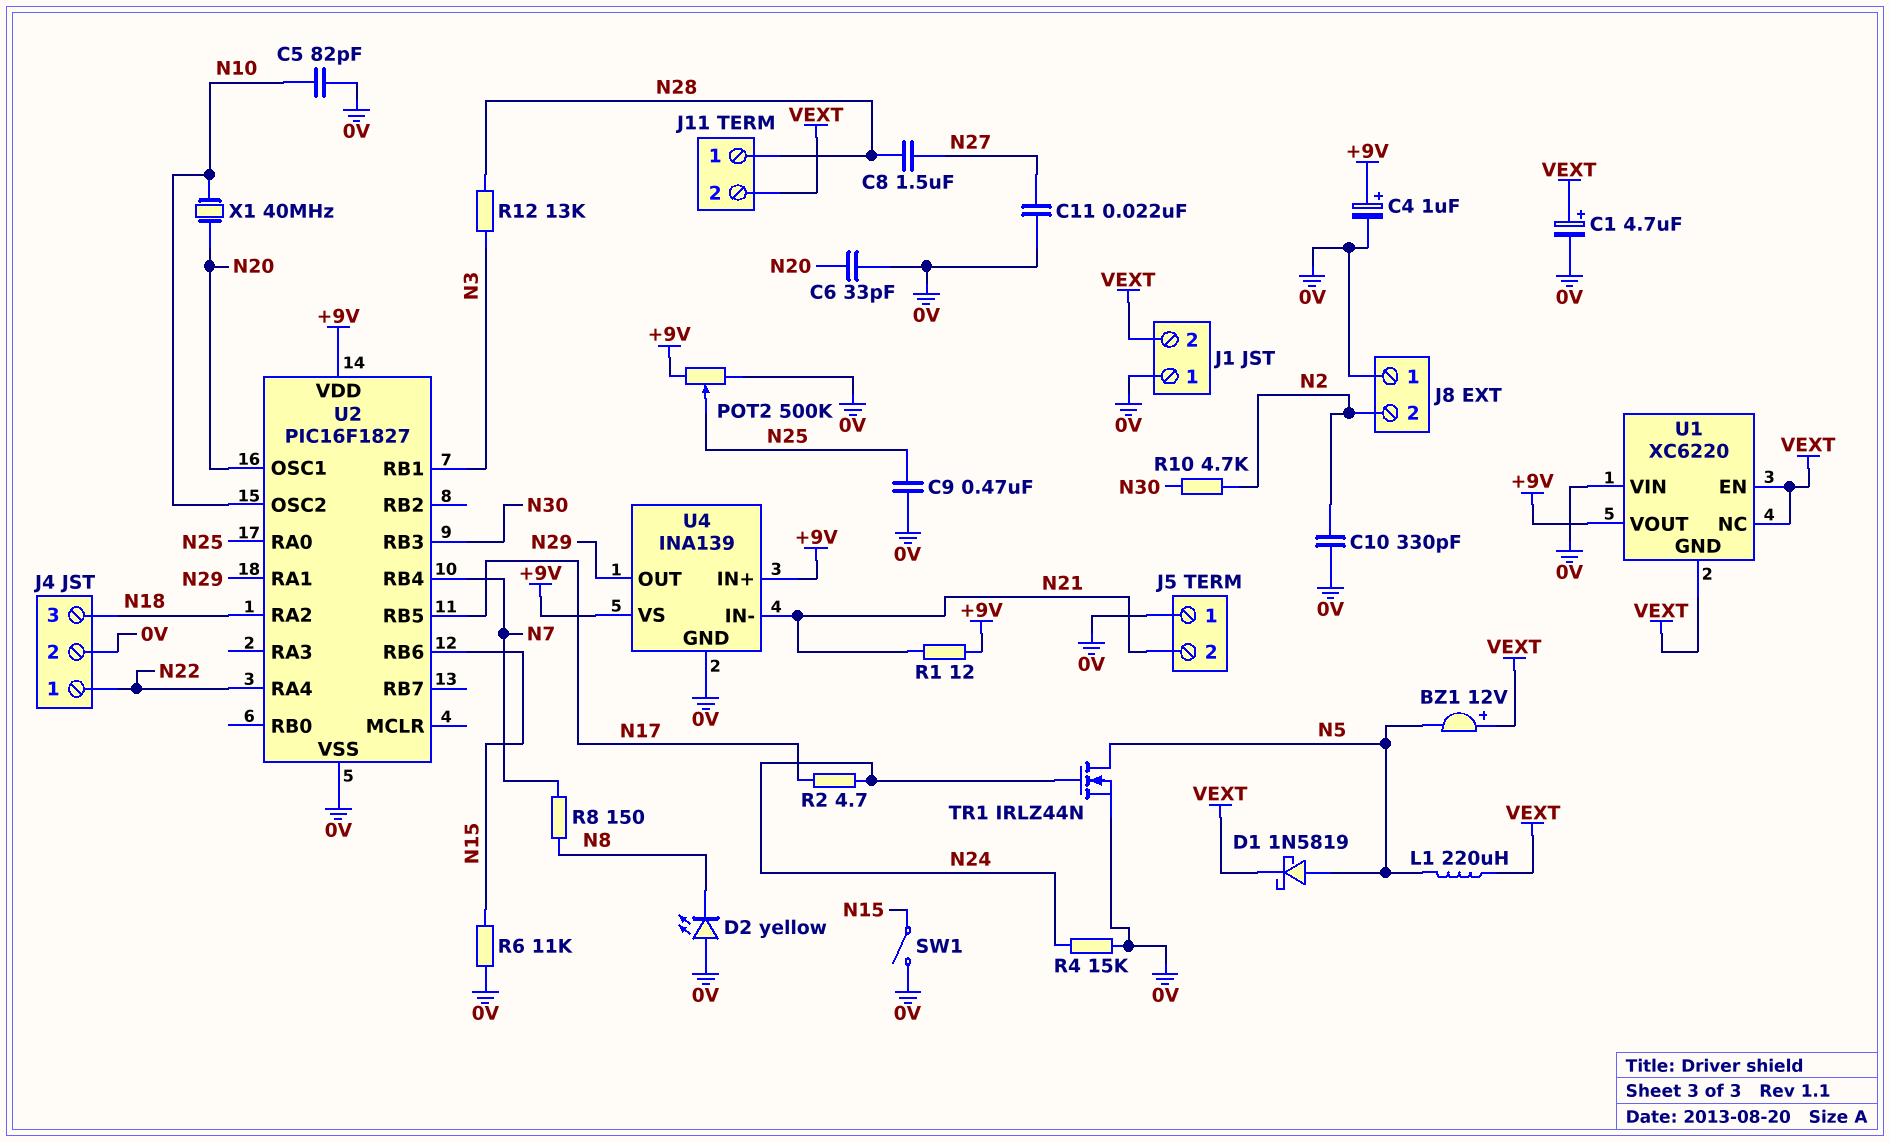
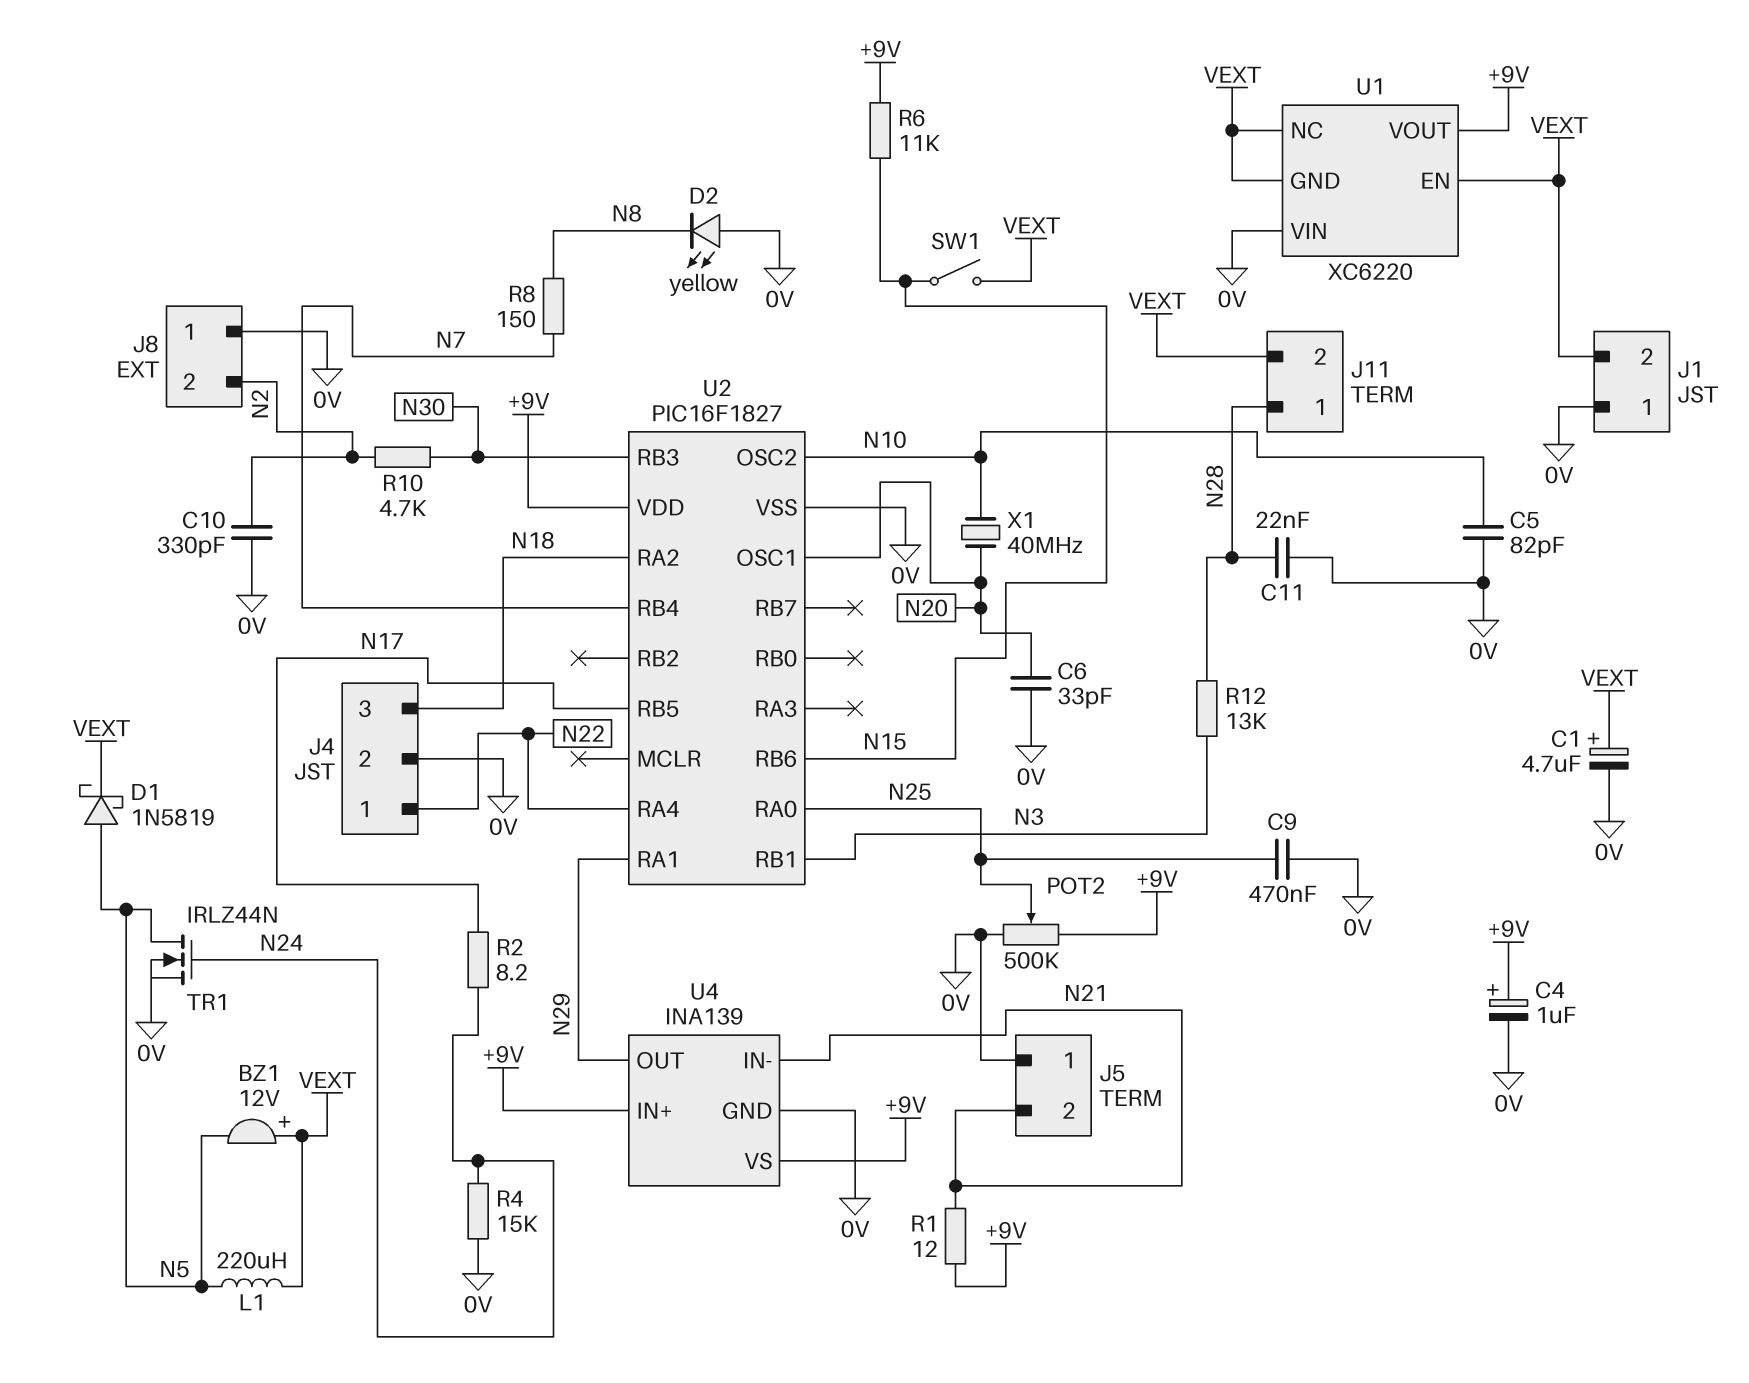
C8: 1.5uF (N27, N28) -> none
C11: 22nF (0V, N27) -> 22nF (0V, N28)
R2: 4.7 (N17, N24) -> 8.2 (N17, N24)
R6: 11k (0V, N15) -> 11k (+9V, N15)
SW1: switch (0V, N15) -> switch (N15, VEXT)

